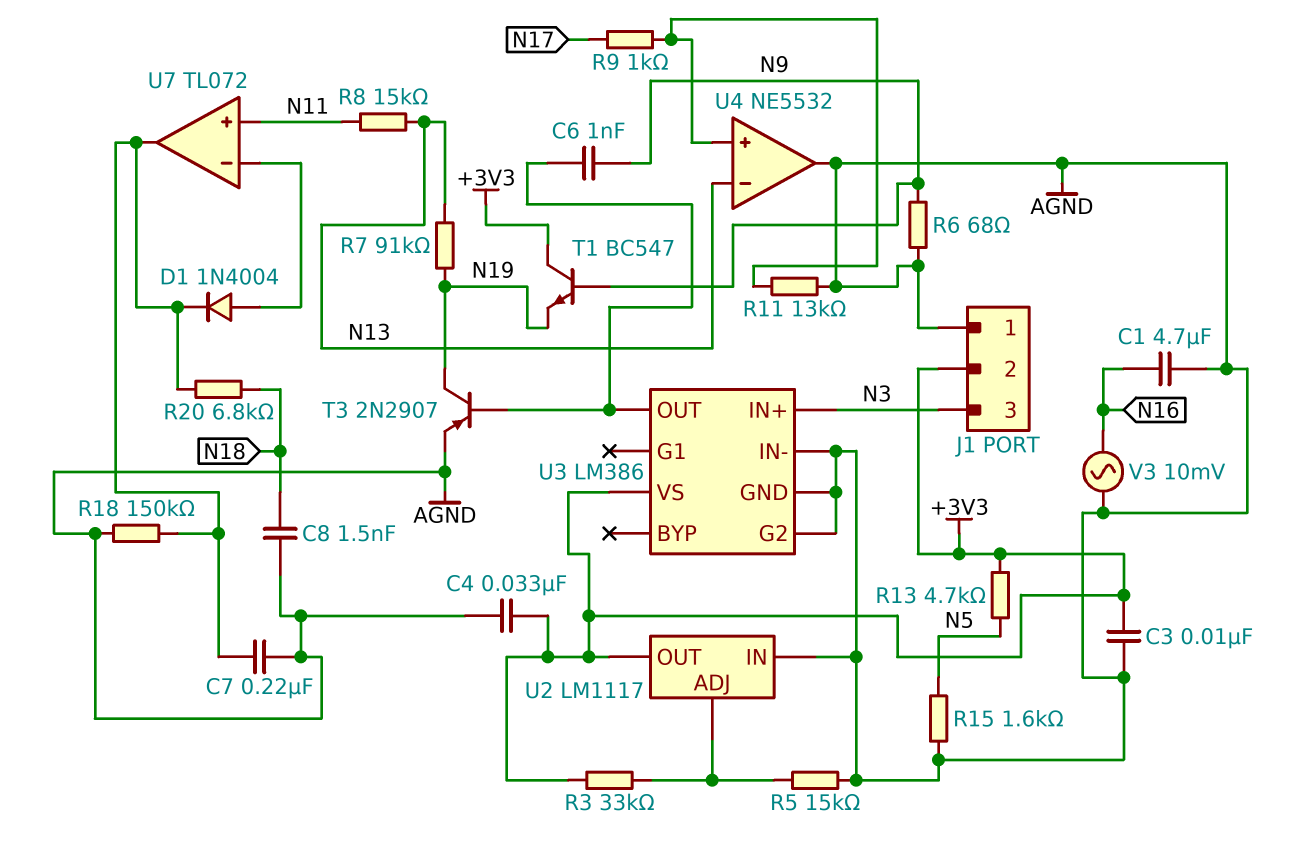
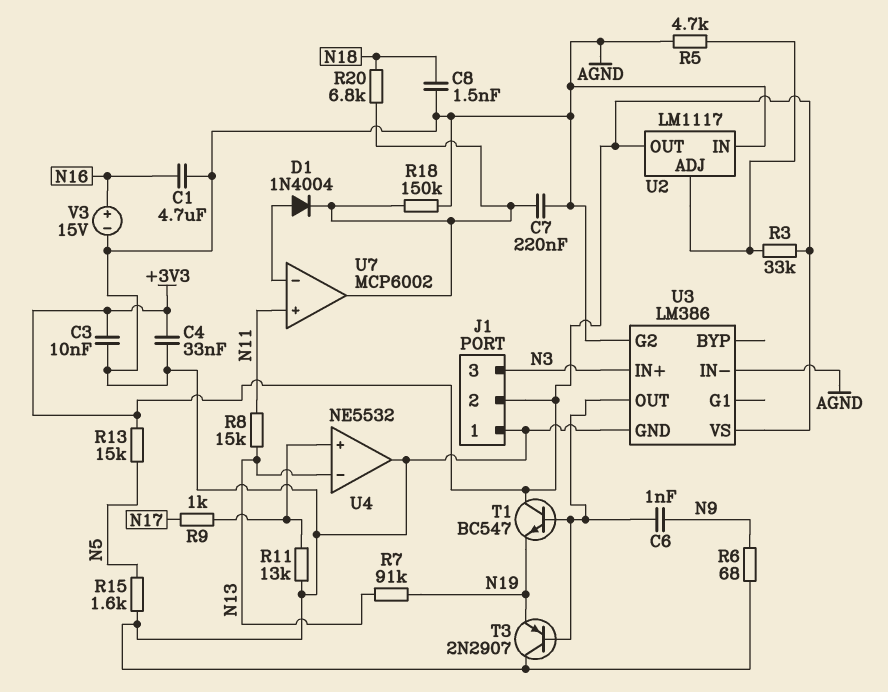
R5: 15k (AGND, U2/ADJ) -> 4.7k (AGND, U2/ADJ)
R13: 4.7k (+3V3, N5) -> 15k (+3V3, N5)
T1: NPN BC547 (B N9, C +3V3, E N19) -> NPN BC547 (B U3/OUT, C +3V3, E N19)
T3: PNP 2N2907 (B U3/OUT, C N19, E AGND) -> PNP 2N2907 (B U3/OUT, C AGND, E N19)
U7: TL072 -> MCP6002
V3: AC 10mV (AGND, N16) -> 15V (plus N16, minus AGND)

